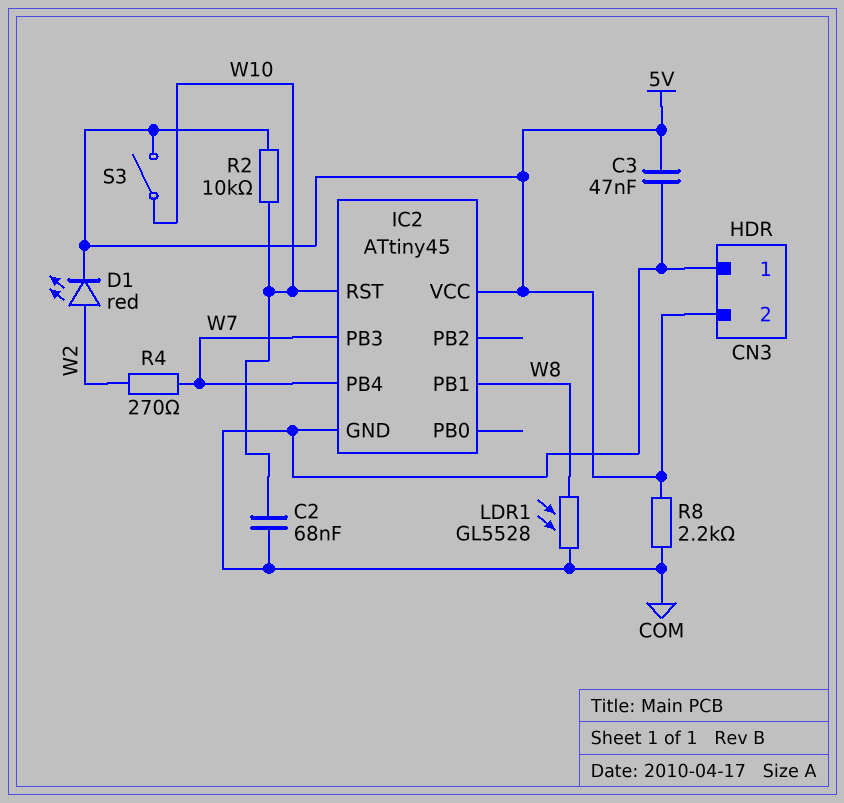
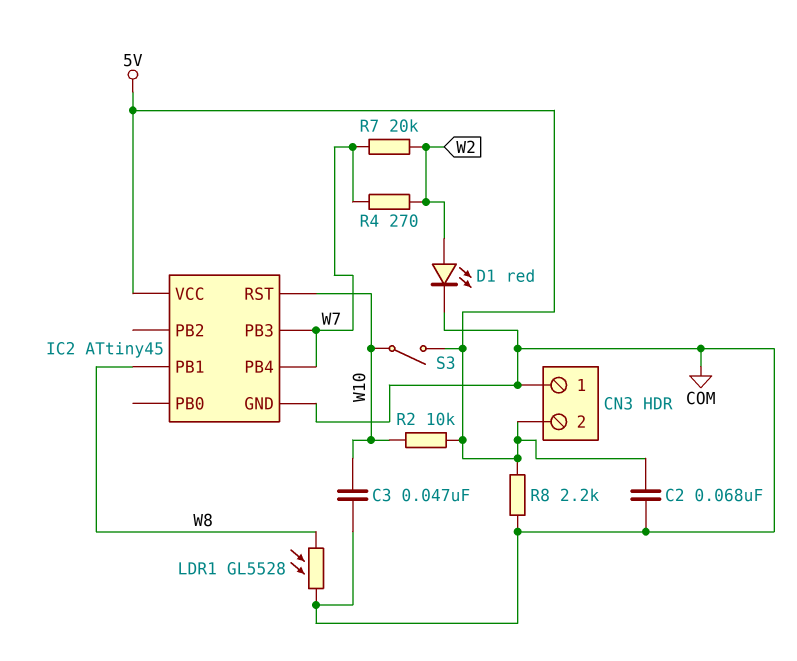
C2: 68nF (COM, W10) -> 68nF (5V, COM)
C3: 47nF (5V, COM) -> 47nF (COM, W10)
D1: LED red (A W2, K 5V) -> LED red (A W2, K COM)
R7: none -> 20k (W2, W7)

